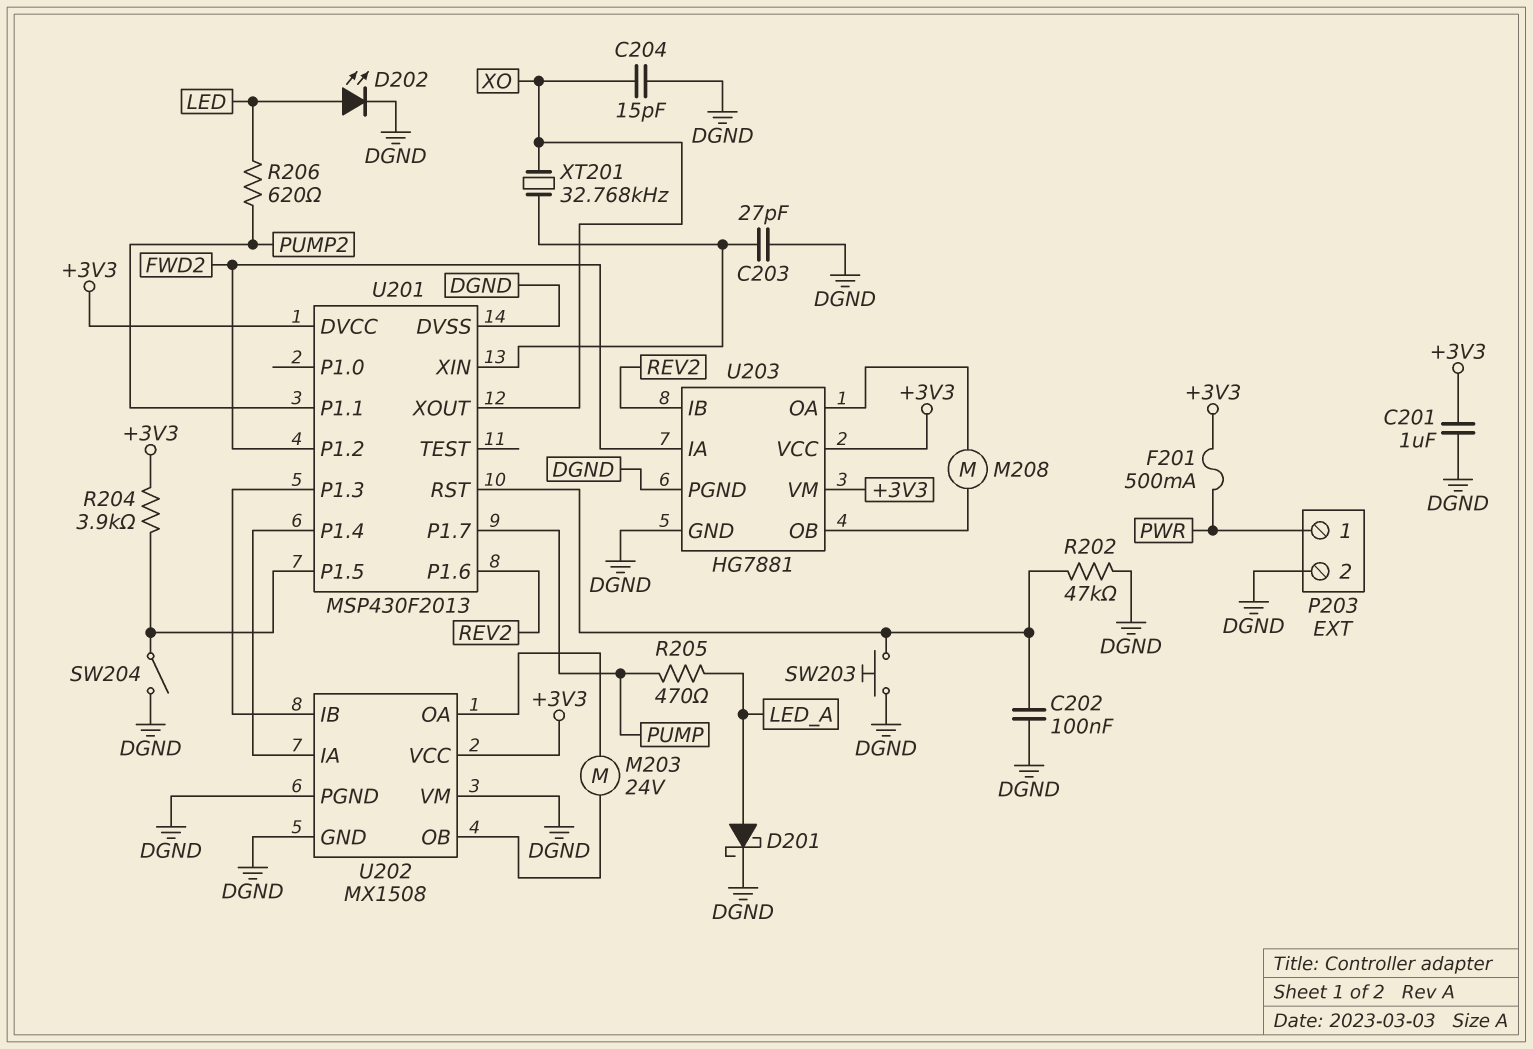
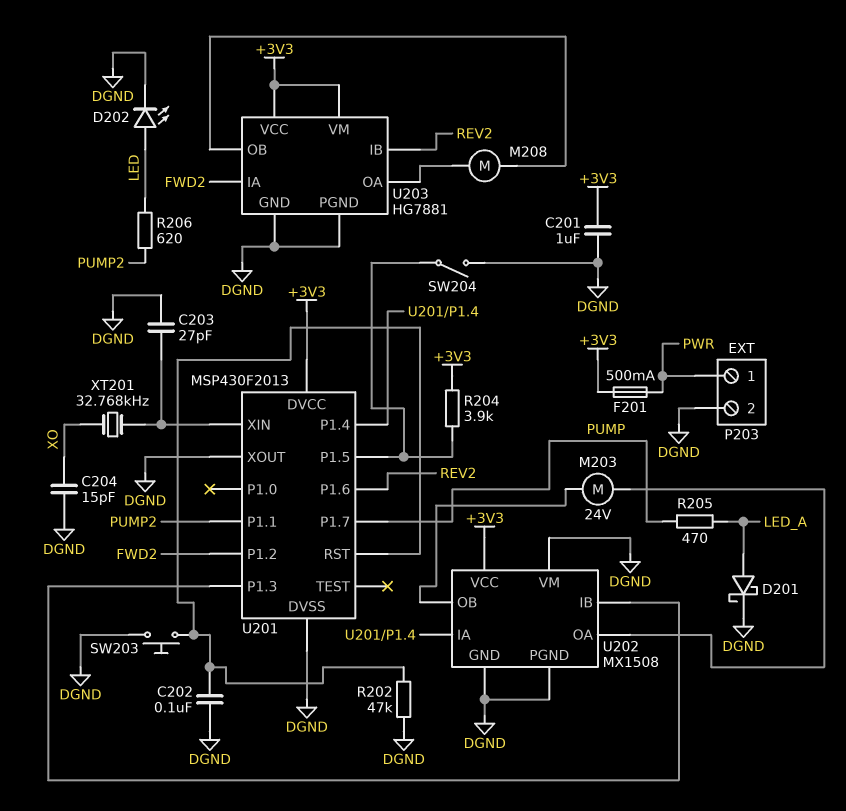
U201 pin XOUT: XO -> DGND

